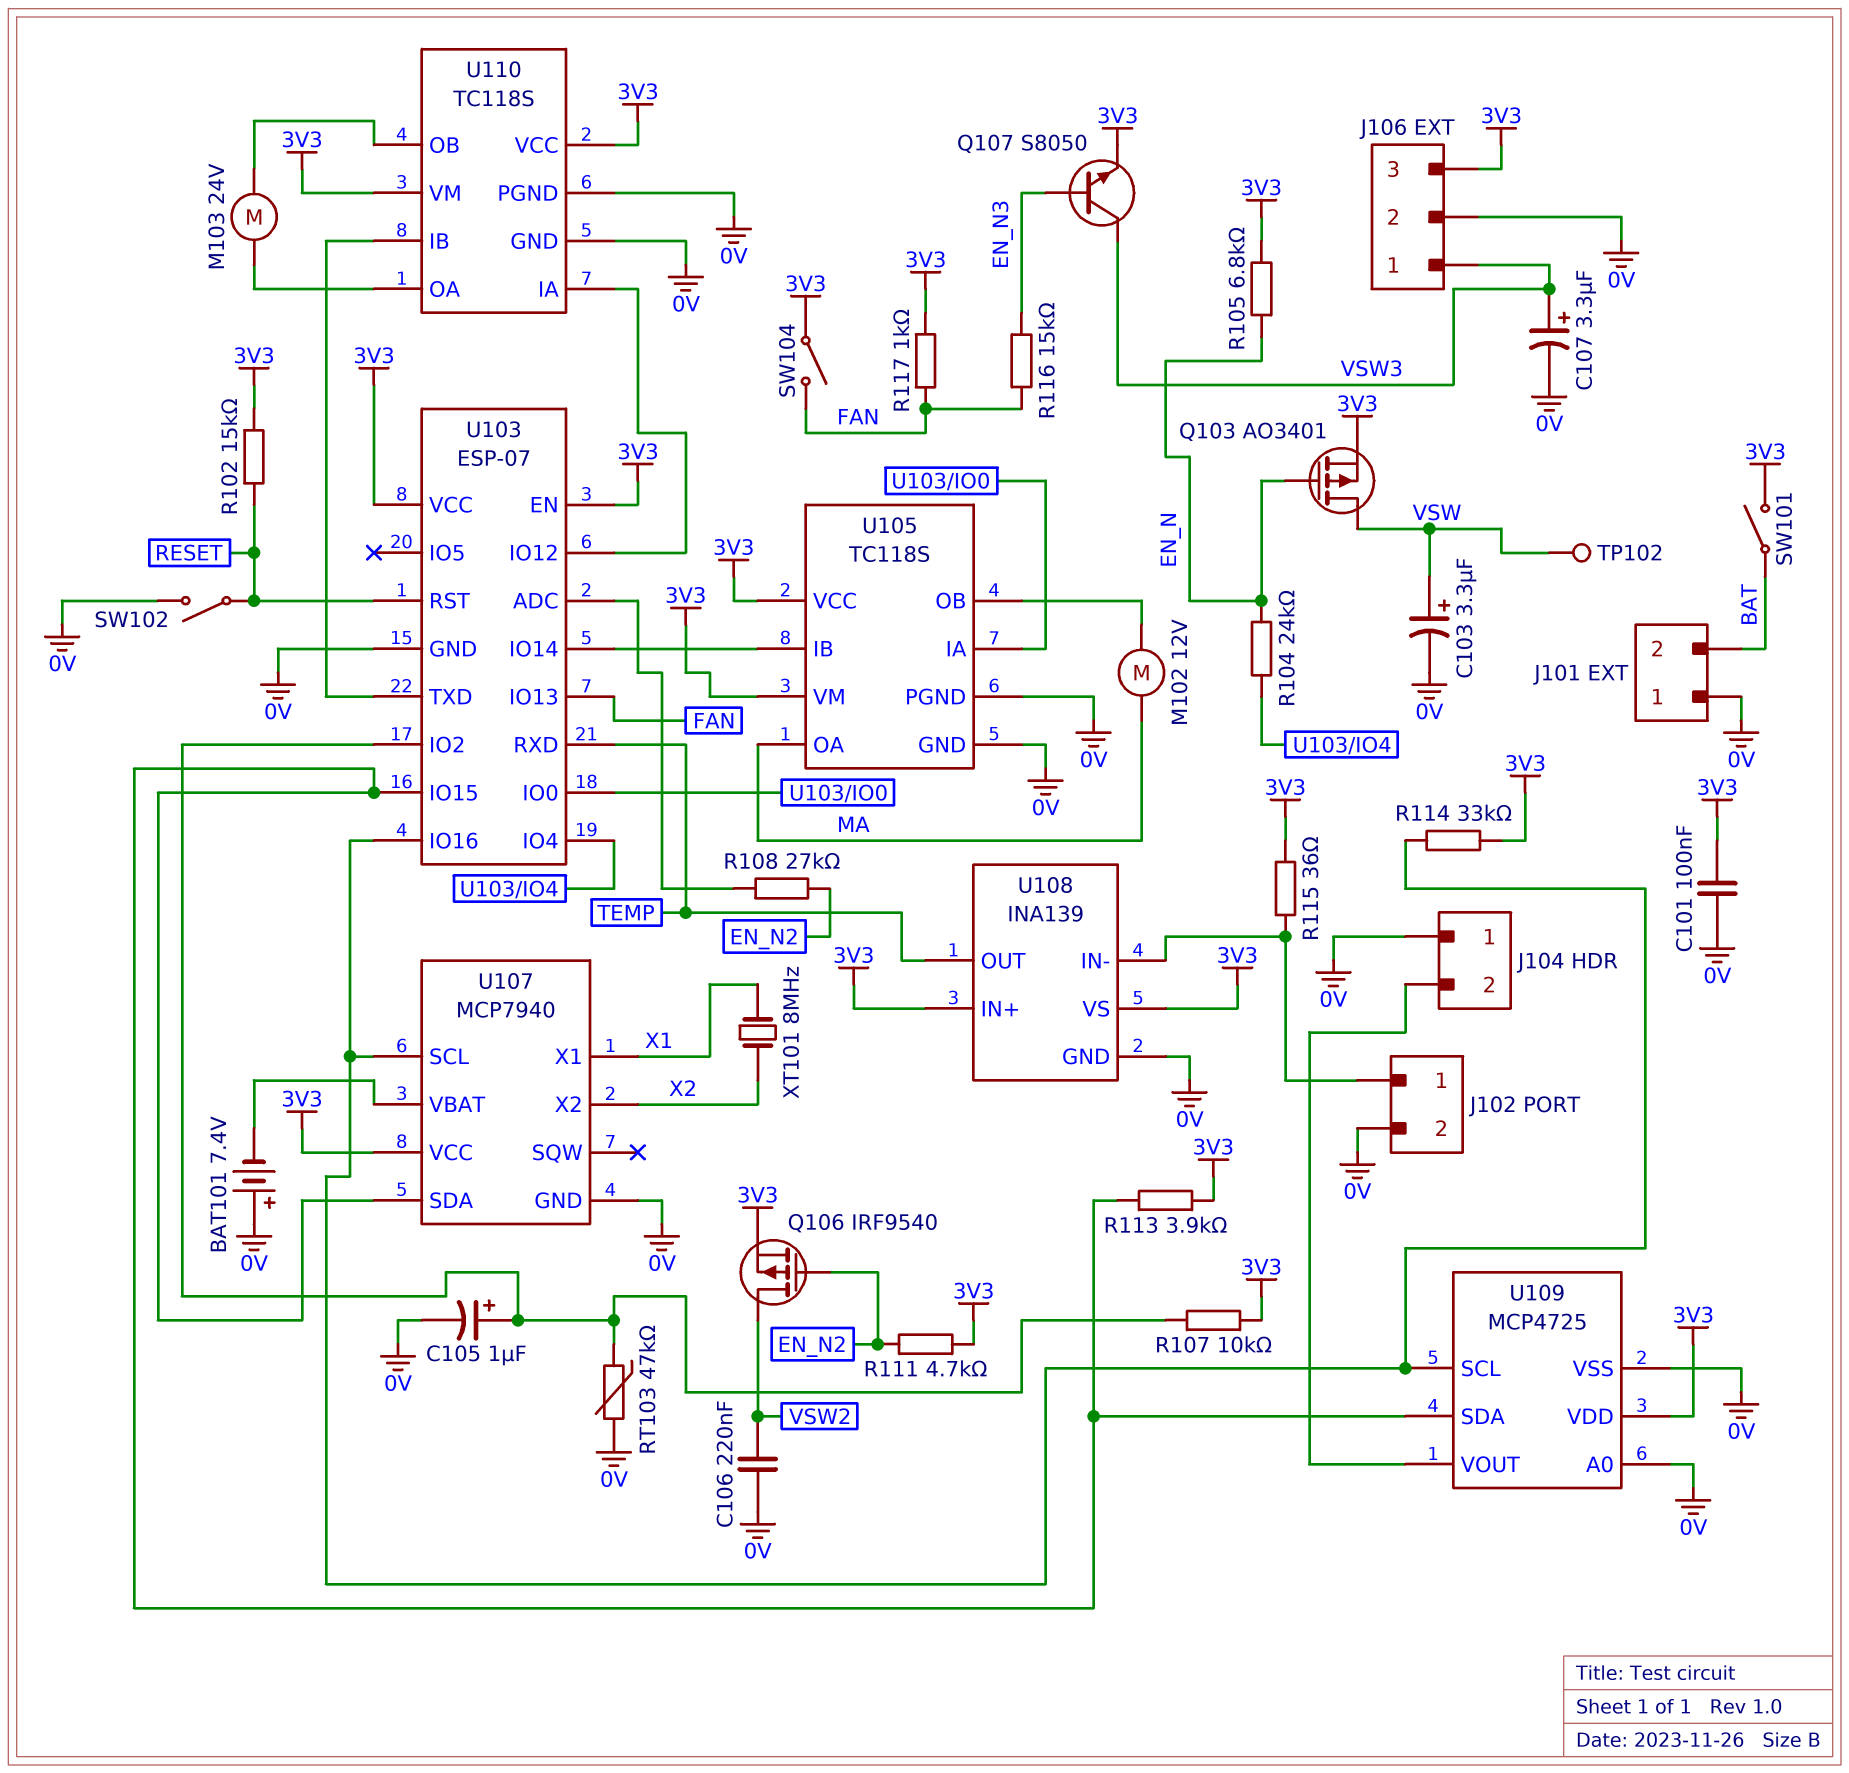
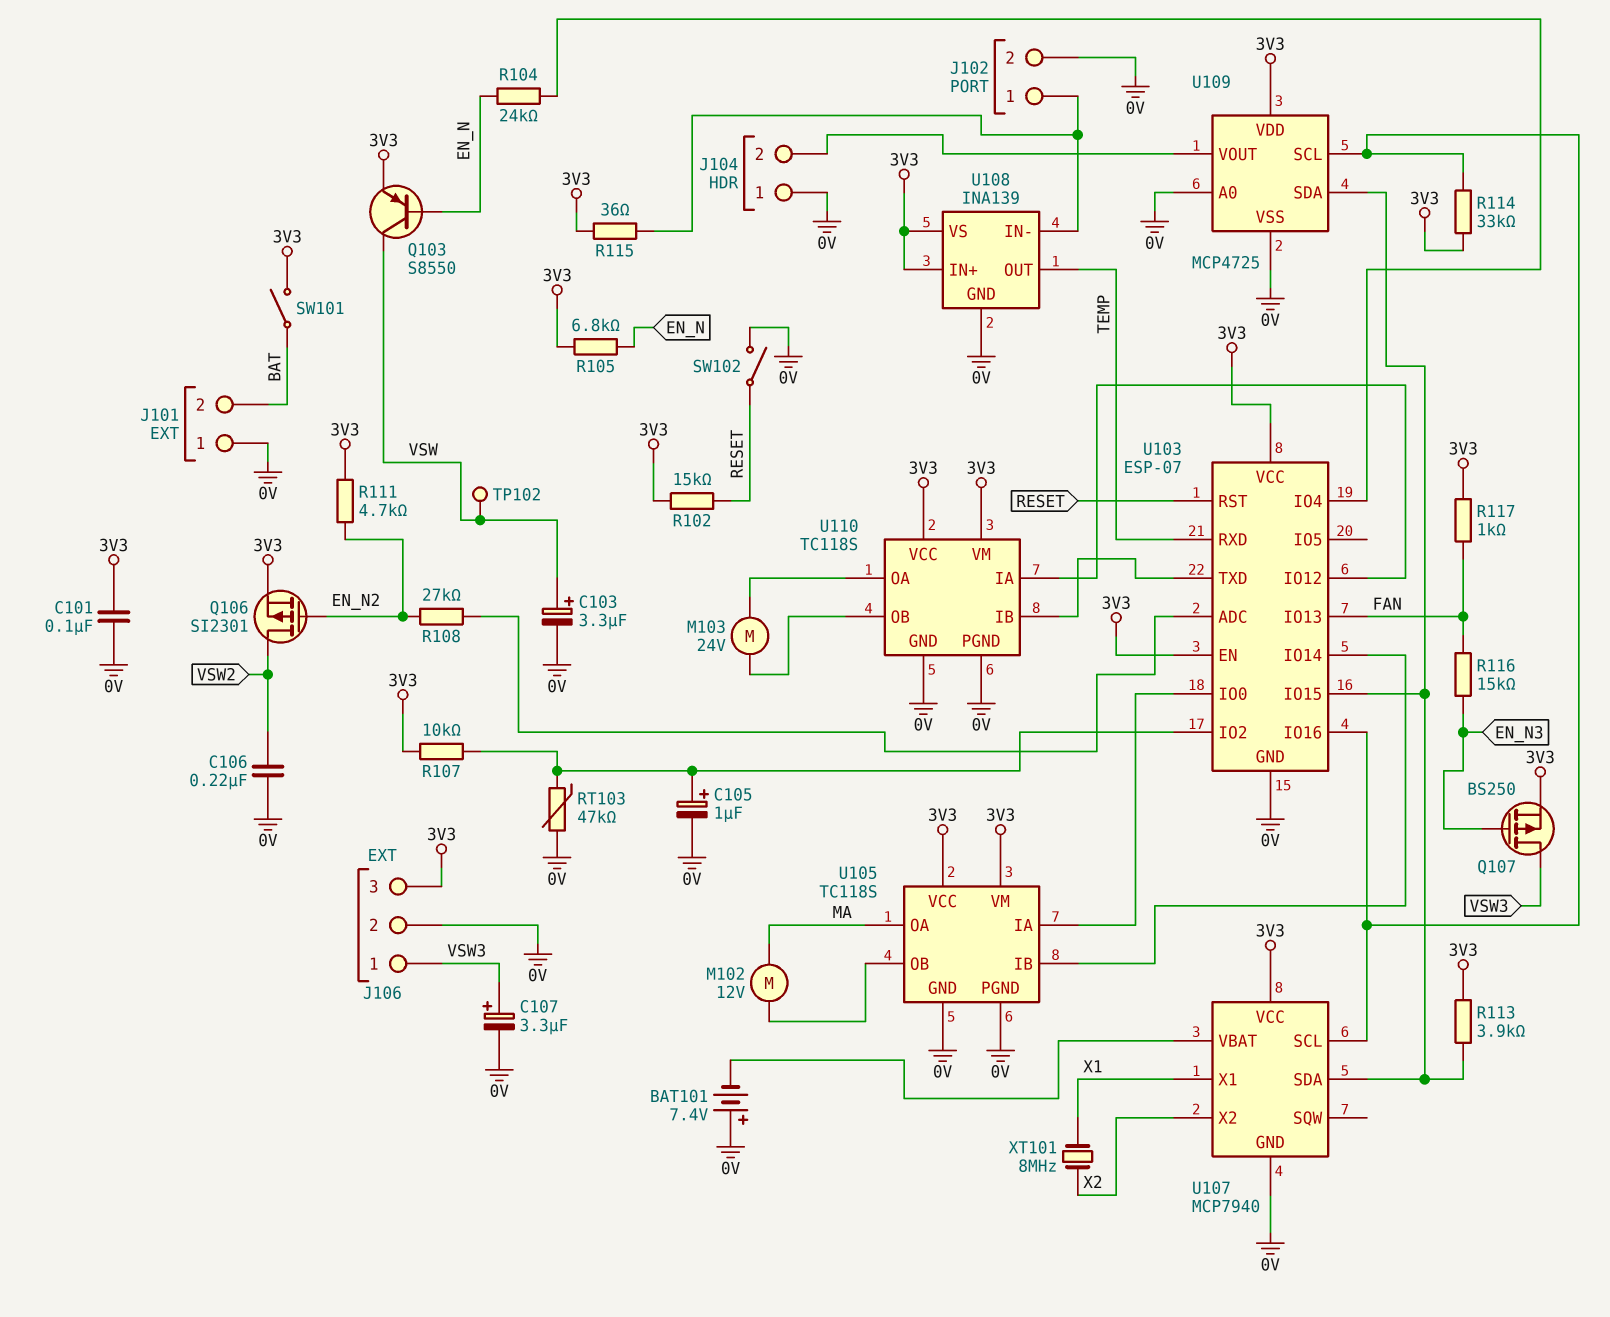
Q103: PMOS AO3401 (G EN_N, D VSW, S 3V3) -> PNP S8550 (B EN_N, C VSW, E 3V3)
Q106: PMOS IRF9540 (G EN_N2, D VSW2, S 3V3) -> PMOS SI2301 (G EN_N2, D VSW2, S 3V3)
Q107: NPN S8050 (B EN_N3, C VSW3, E 3V3) -> PMOS BS250 (G EN_N3, D VSW3, S 3V3)
SW104: switch (3V3, FAN) -> none

